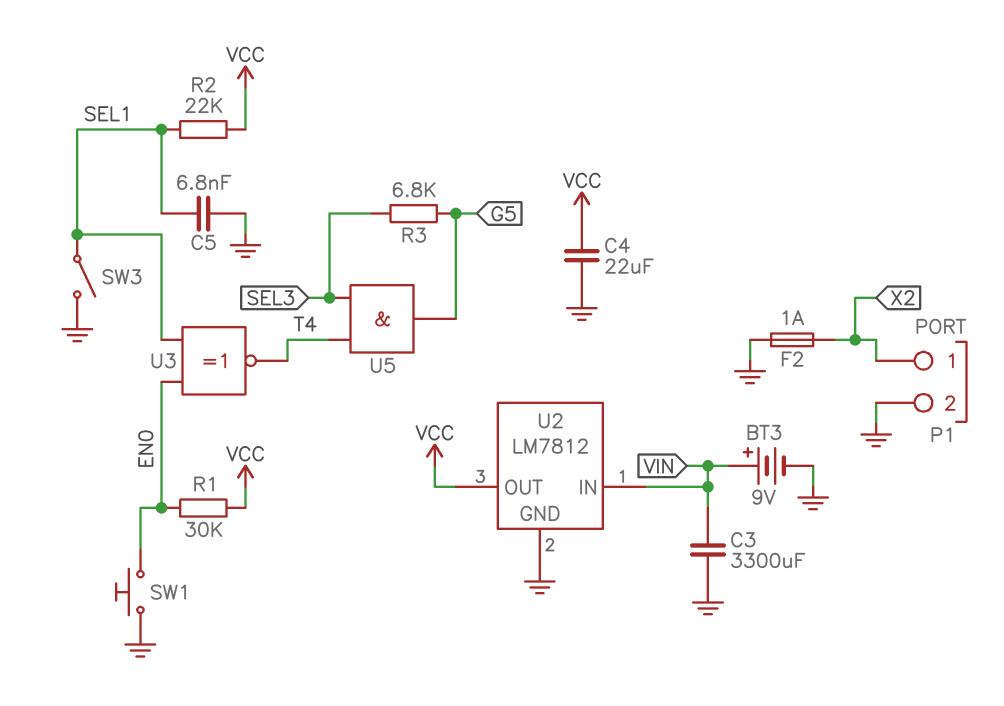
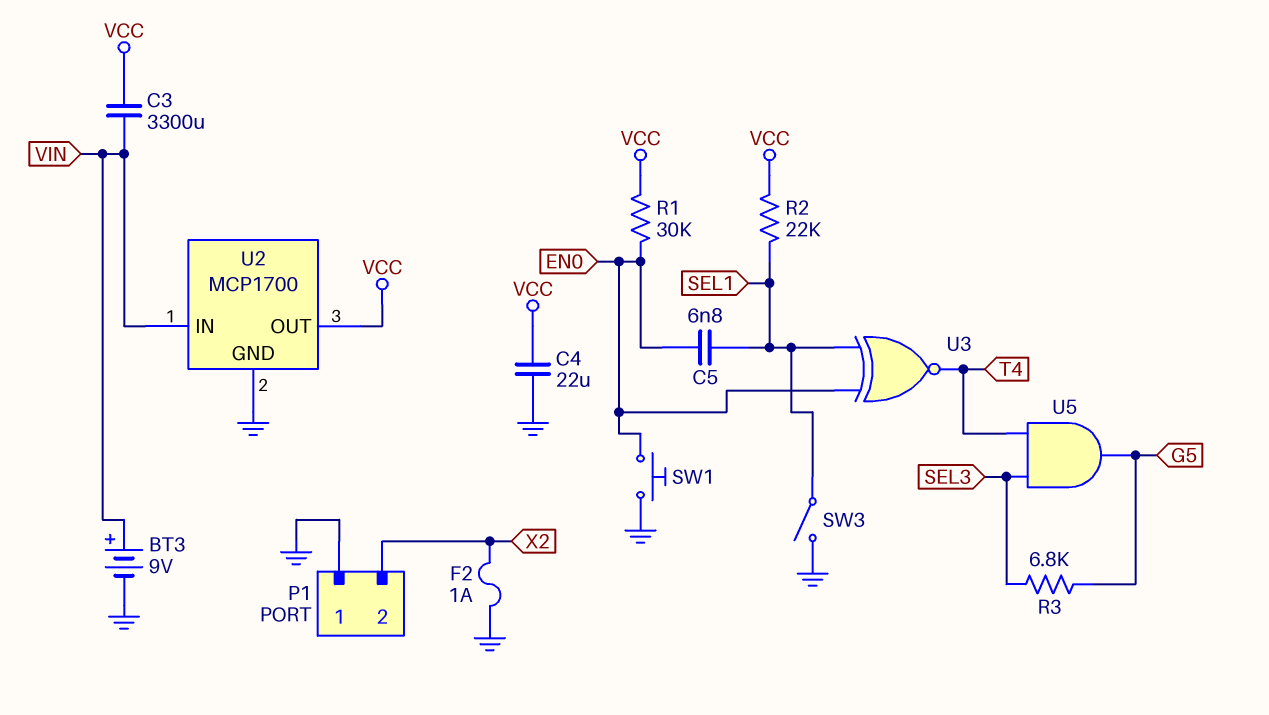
C3: 3300uF (GND, VIN) -> 3300uF (VCC, VIN)
C5: 6.8nF (GND, SEL1) -> 6.8nF (EN0, SEL1)
P1 pin 1: X2 -> GND
P1 pin 2: GND -> X2
U2: LM7812 -> MCP1700

